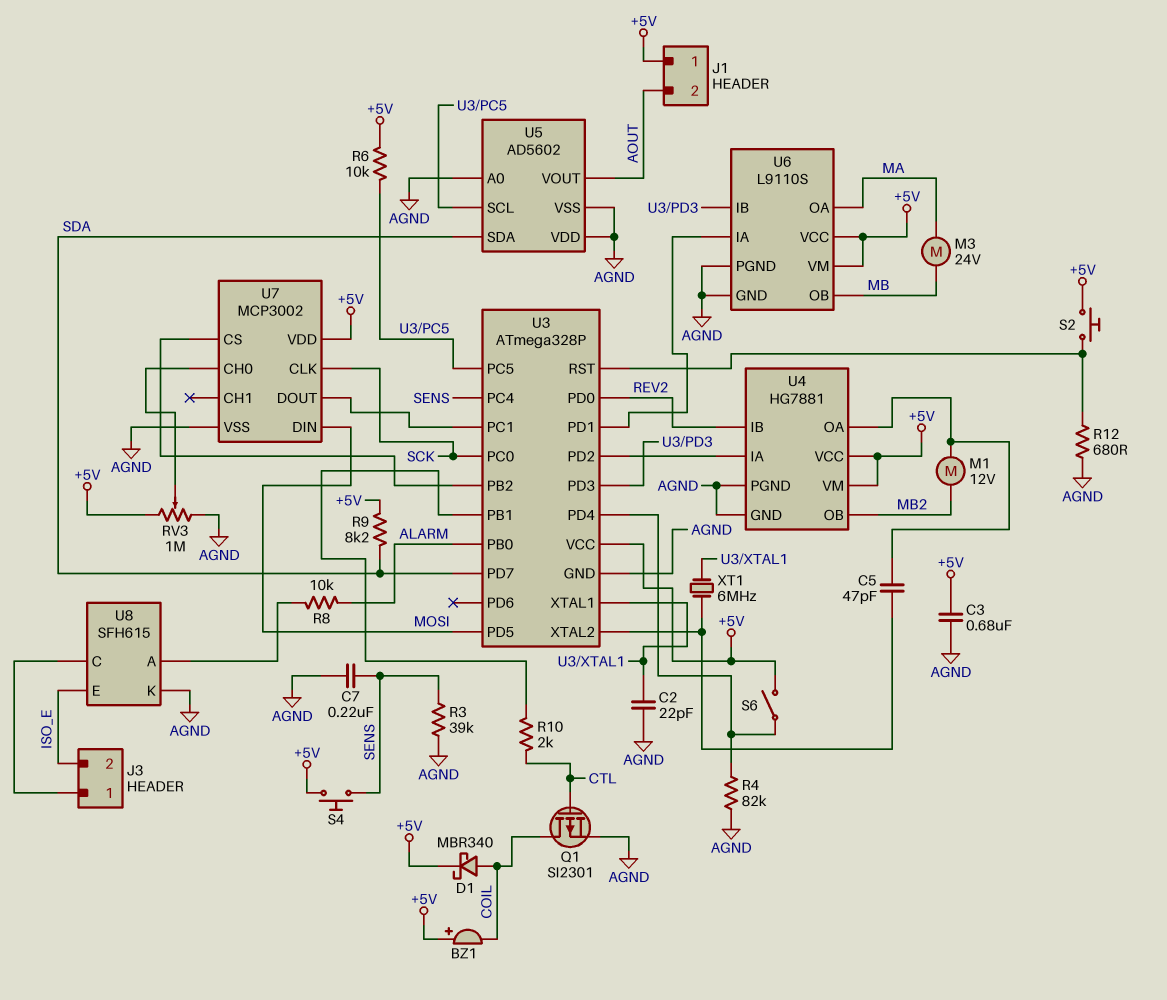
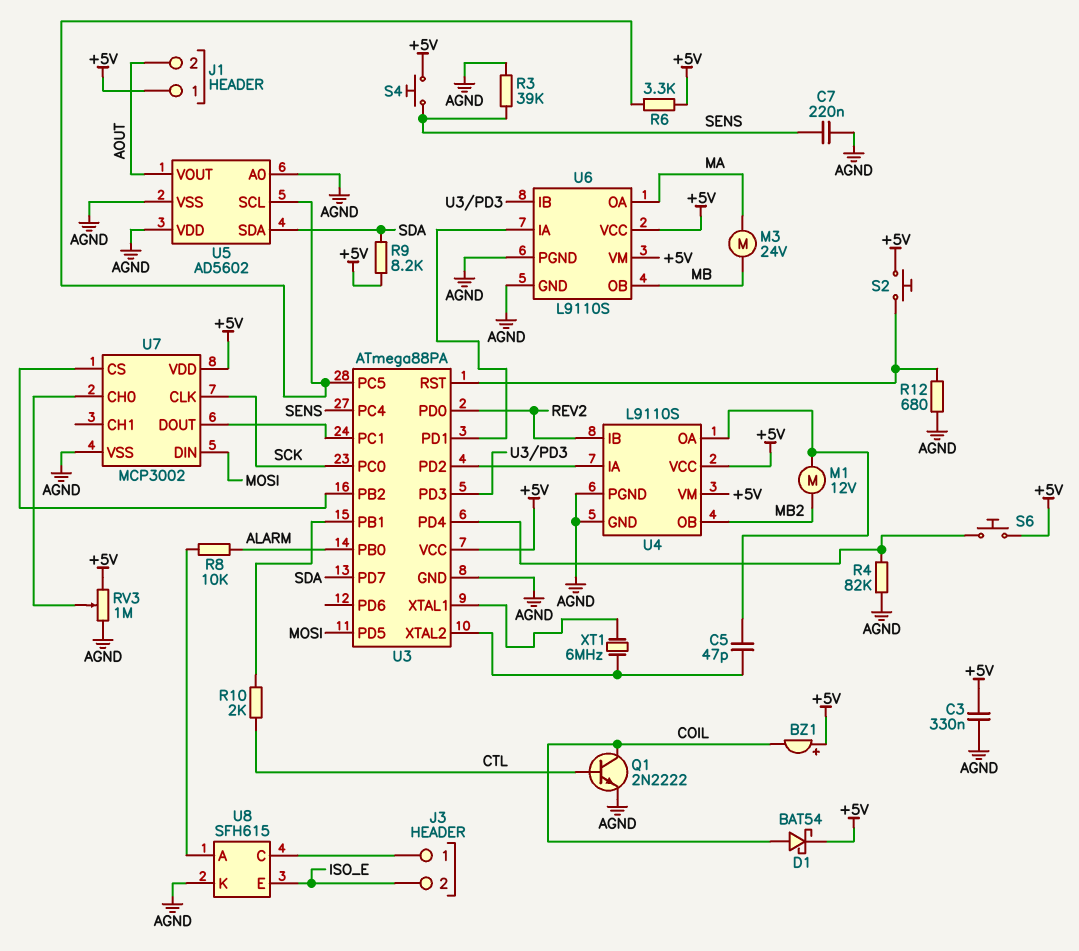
C2: 22pF (AGND, U3/XTAL1) -> none
C3: 680nF (+5V, AGND) -> 330nF (+5V, AGND)
D1: schottky MBR340 (A COIL, K +5V) -> schottky BAT54 (A COIL, K +5V)
Q1: PMOS SI2301 (G CTL, D COIL, S AGND) -> NPN 2N2222 (B CTL, C COIL, E AGND)
R6: 10k (+5V, U3/PC5) -> 3.3k (+5V, U3/PC5)
S6: switch (+5V, U3/PD4) -> button (+5V, U3/PD4)
U3: ATmega328P -> ATmega88PA
U4: HG7881 -> L9110S

